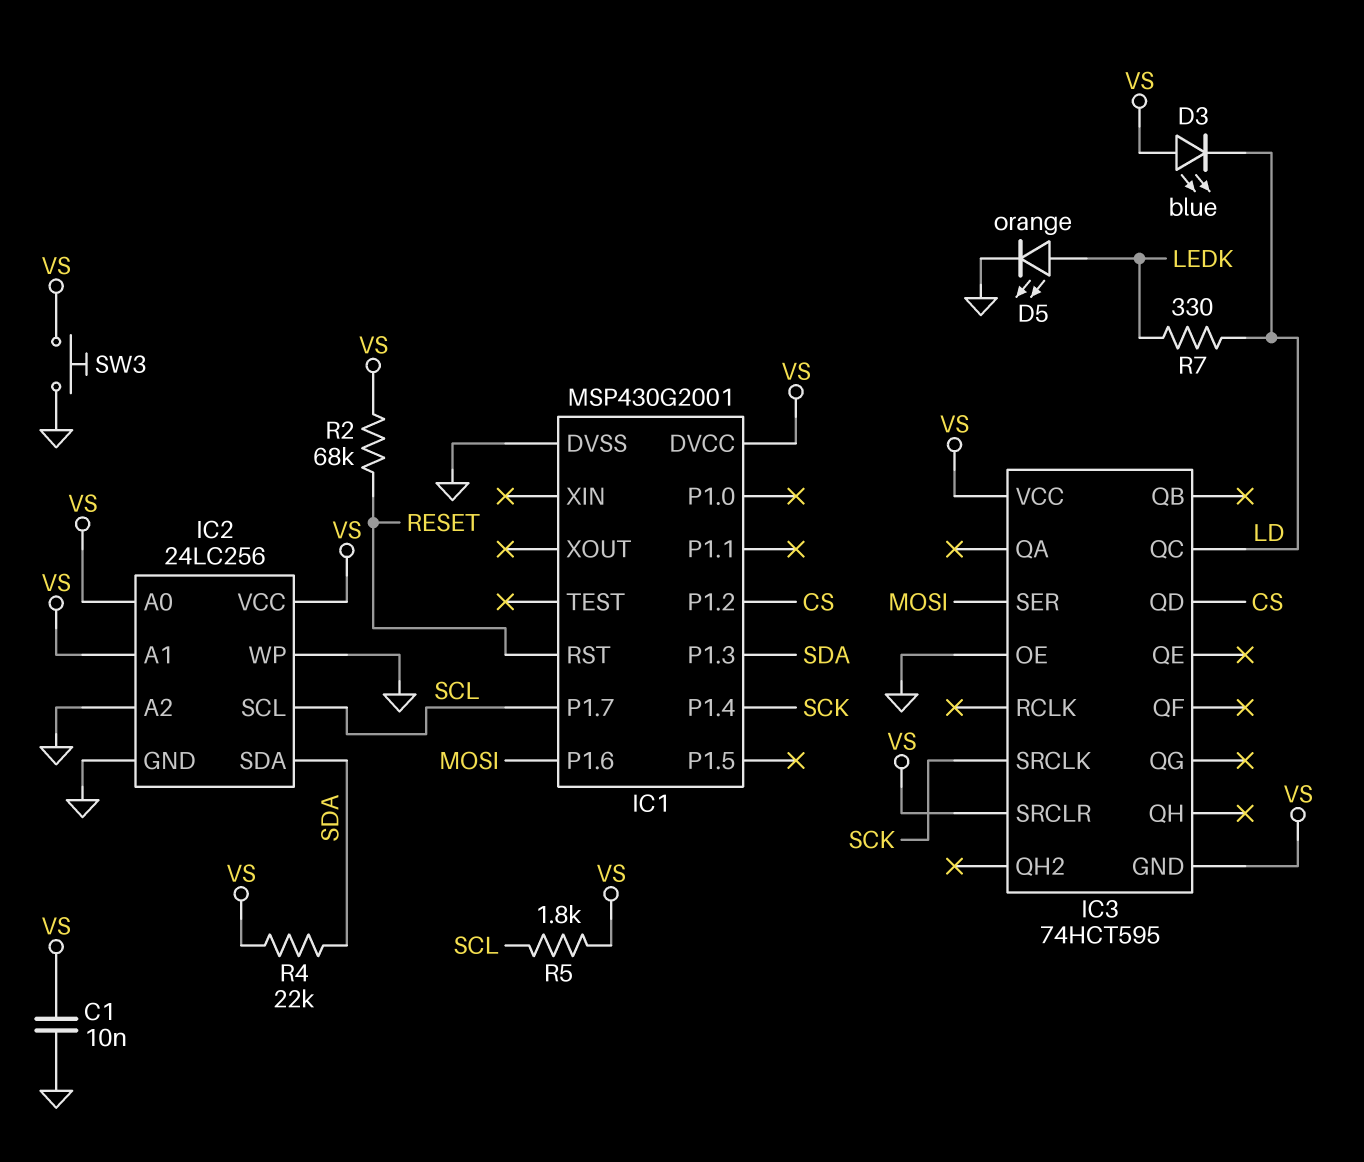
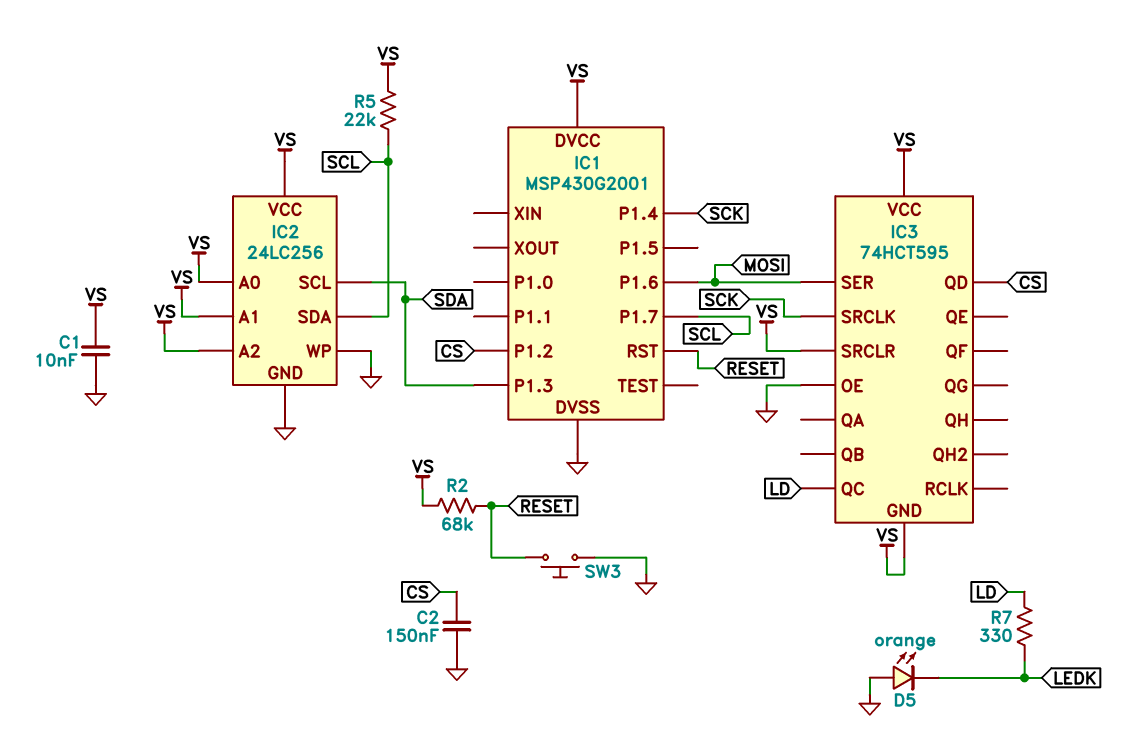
C2: none -> 150nF (CS, GND)
D3: LED blue (A VS, K LD) -> none
D5: LED orange (A LEDK, K GND) -> LED orange (A GND, K LEDK)
IC2 pin A2: GND -> VS
IC2 pin SCL: SCL -> SDA
IC2 pin SDA: SDA -> SCL
R4: 22k (SDA, VS) -> none
R5: 1.8k (SCL, VS) -> 22k (SCL, VS)
SW3: button (GND, VS) -> button (GND, RESET)

